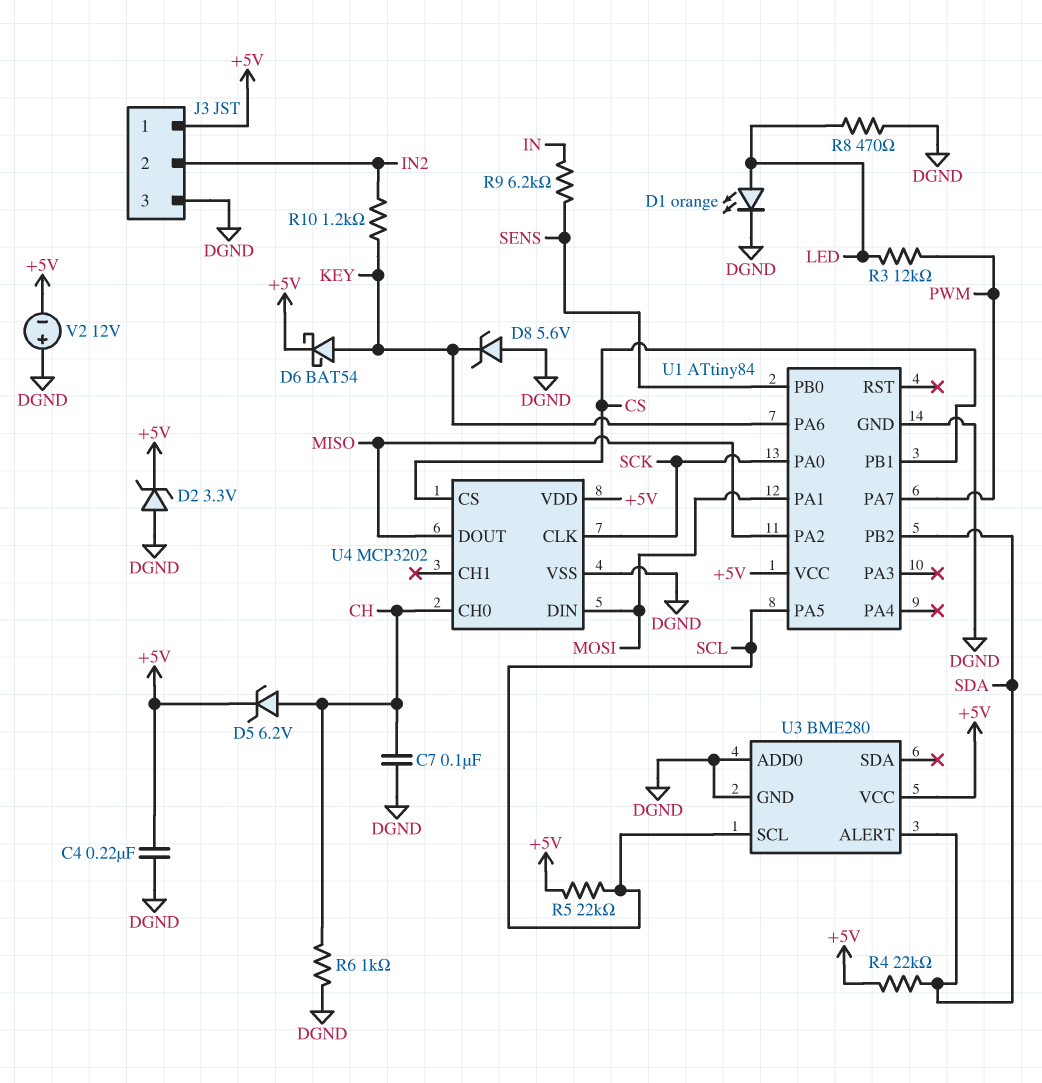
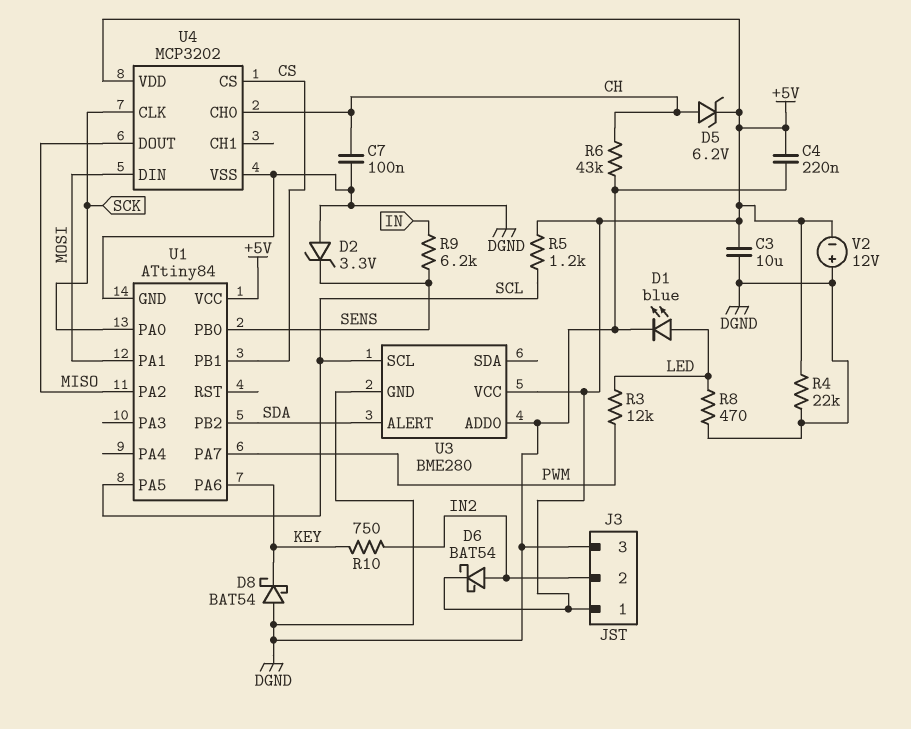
C3: none -> 10uF (+5V, DGND)
D1: LED orange (A LED, K DGND) -> LED blue (A LED, K DGND)
D2: zener 3.3V (A DGND, K +5V) -> zener 3.3V (A DGND, K SENS)
D6: schottky BAT54 (A KEY, K +5V) -> schottky BAT54 (A IN2, K +5V)
D8: zener 5.6V (A DGND, K KEY) -> schottky BAT54 (A DGND, K KEY)
R4: 22k (+5V, SDA) -> 22k (+5V, DGND)
R5: 22k (+5V, SCL) -> 1.2k (+5V, SCL)
R6: 1k (CH, DGND) -> 43k (CH, DGND)
R10: 1.2k (IN2, KEY) -> 750 (IN2, KEY)

